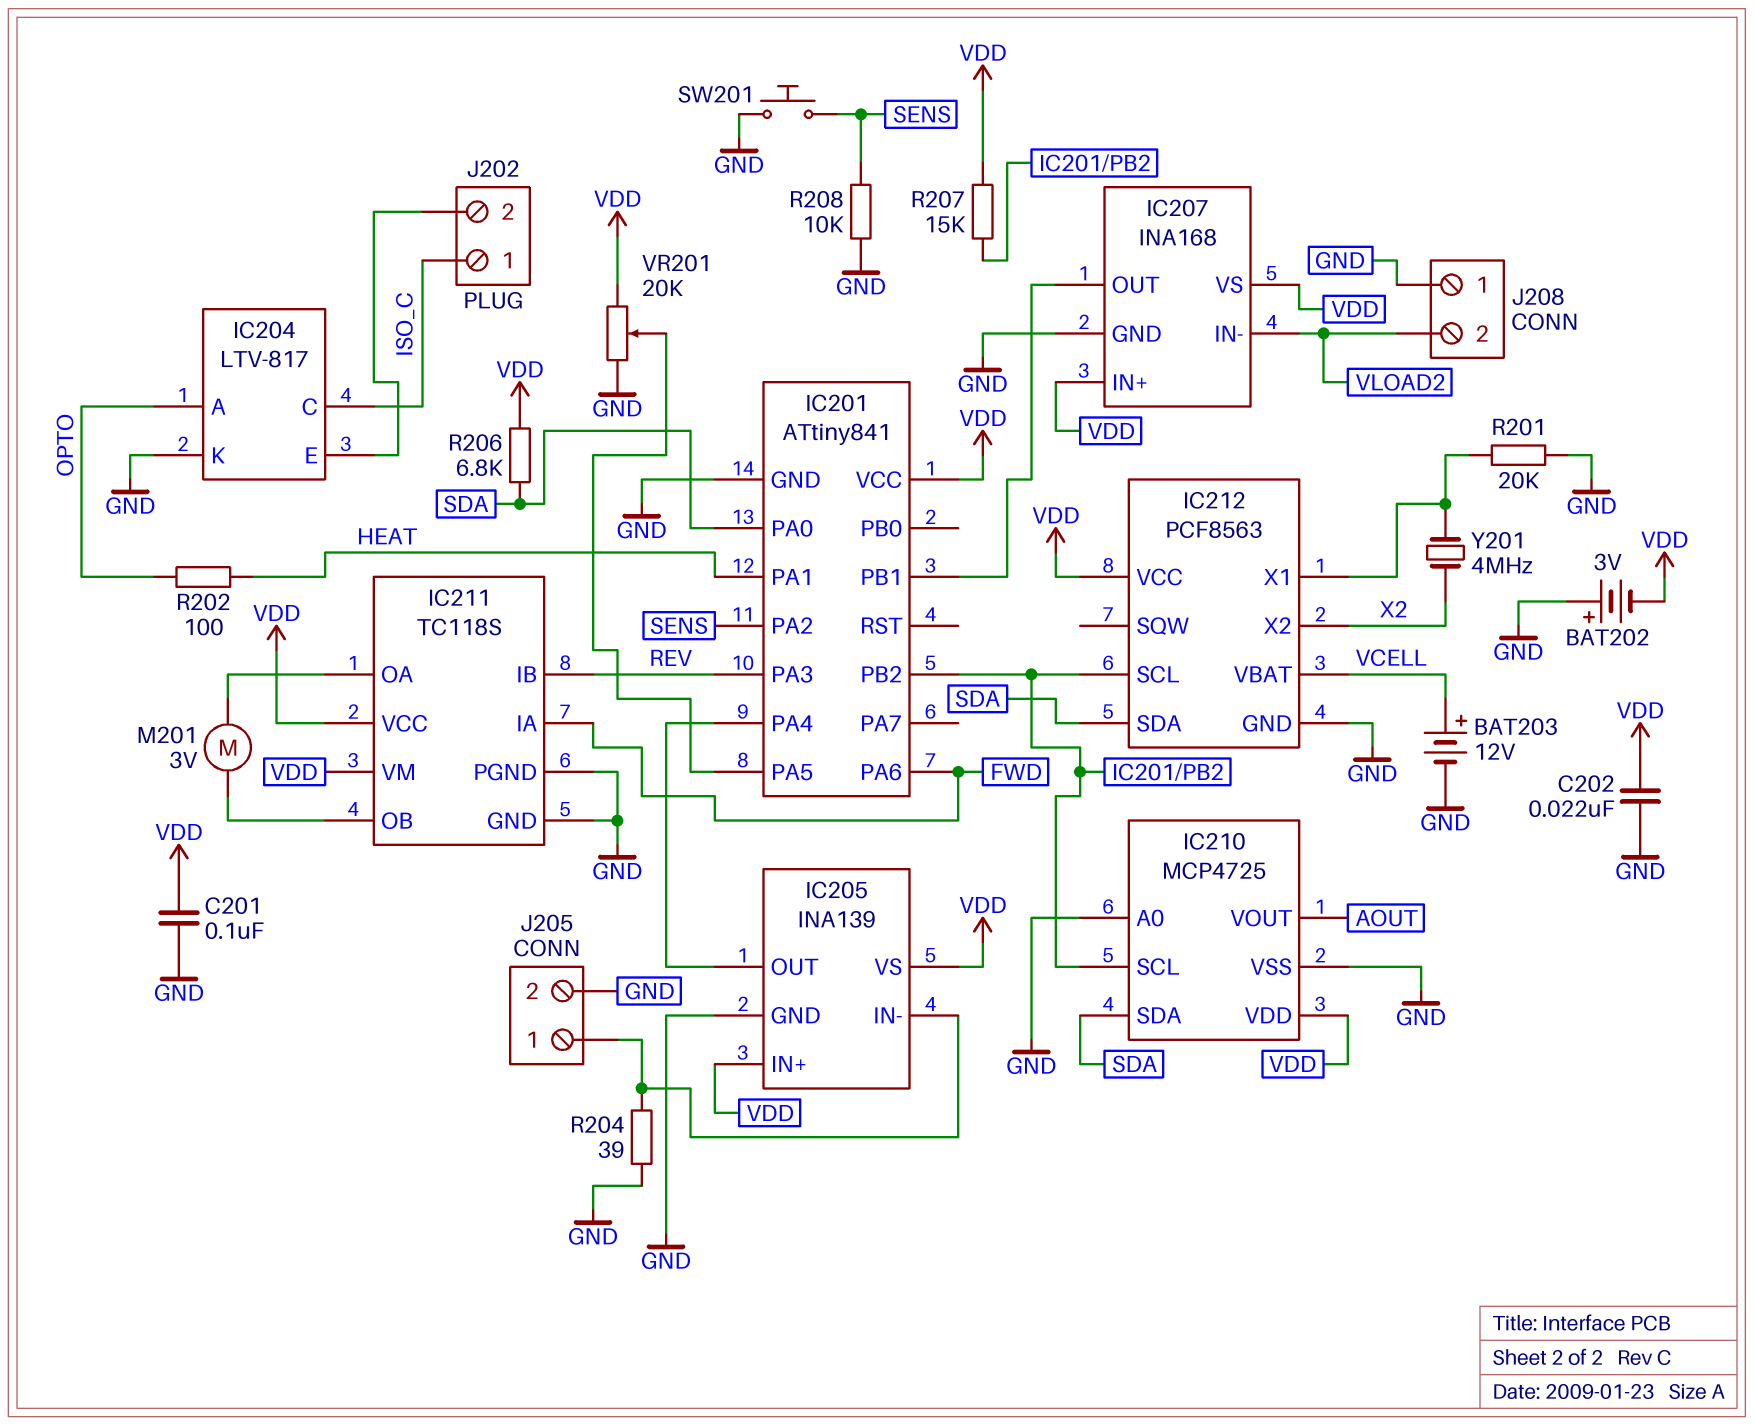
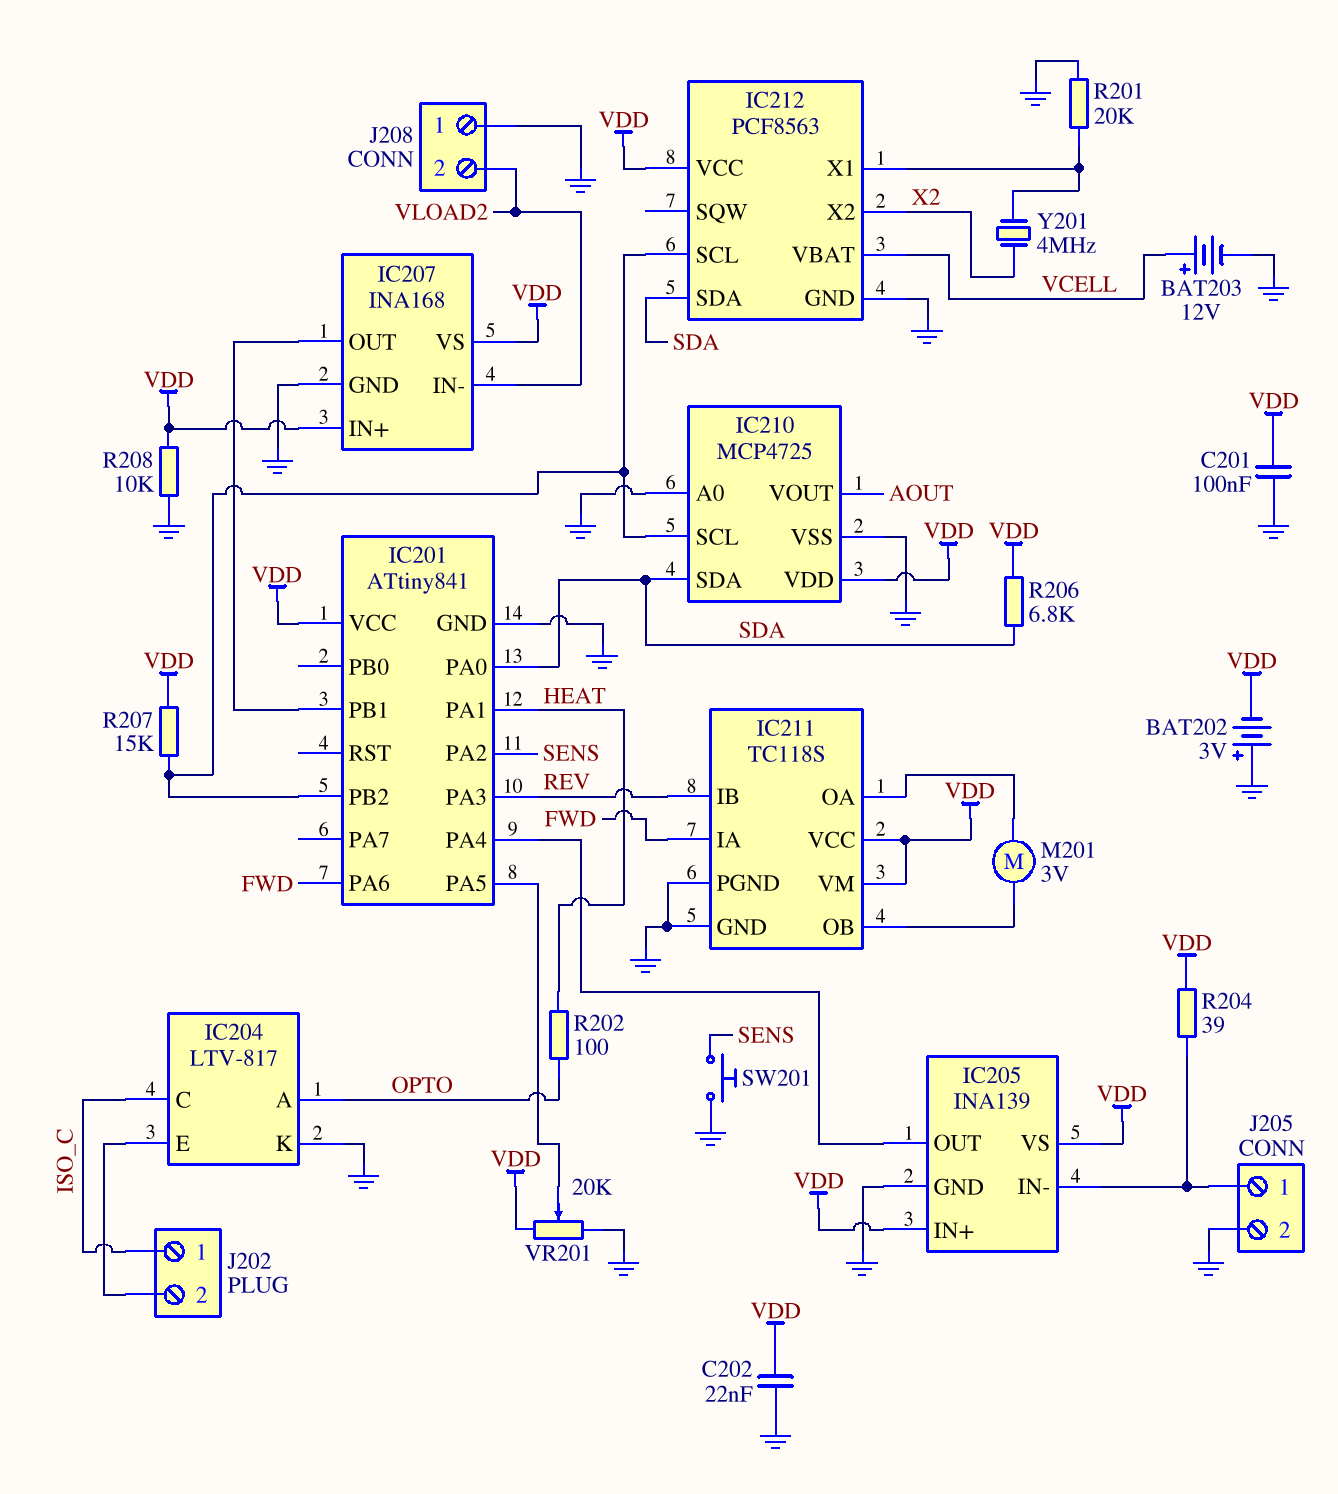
R204: 39 (GND, IC205/IN-) -> 39 (IC205/IN-, VDD)
R208: 10k (GND, SENS) -> 10k (GND, VDD)

